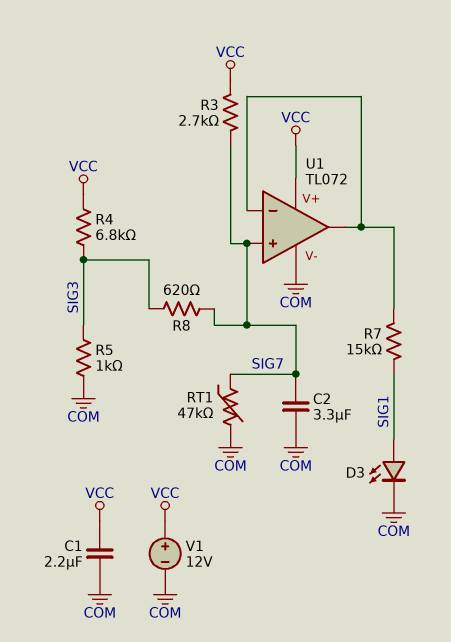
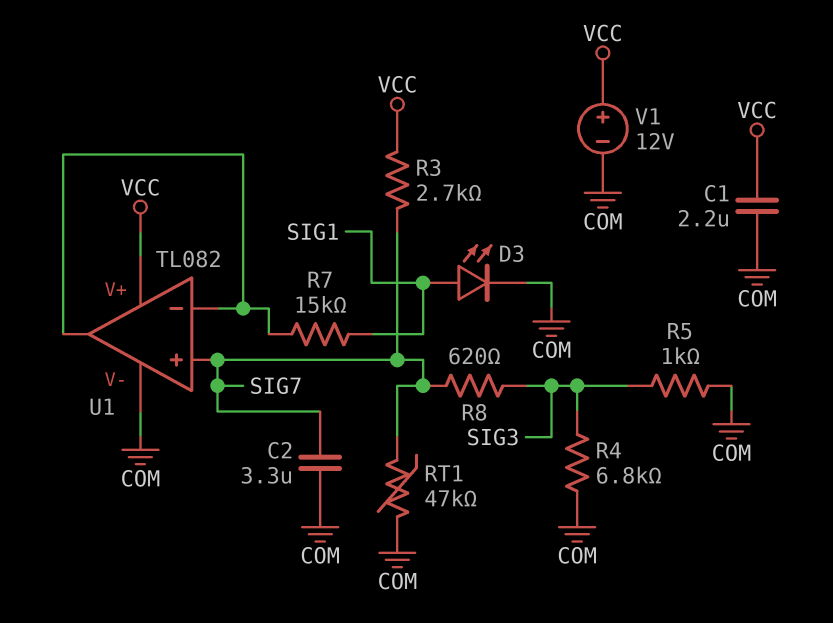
R4: 6.8k (SIG3, VCC) -> 6.8k (COM, SIG3)
U1: TL072 -> TL082

